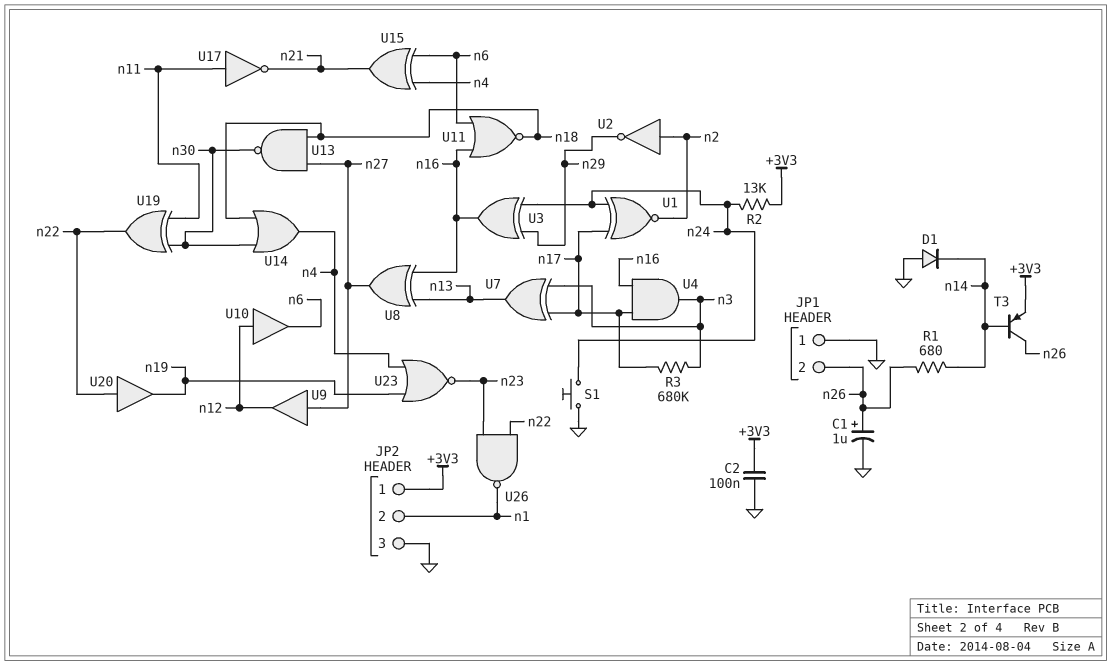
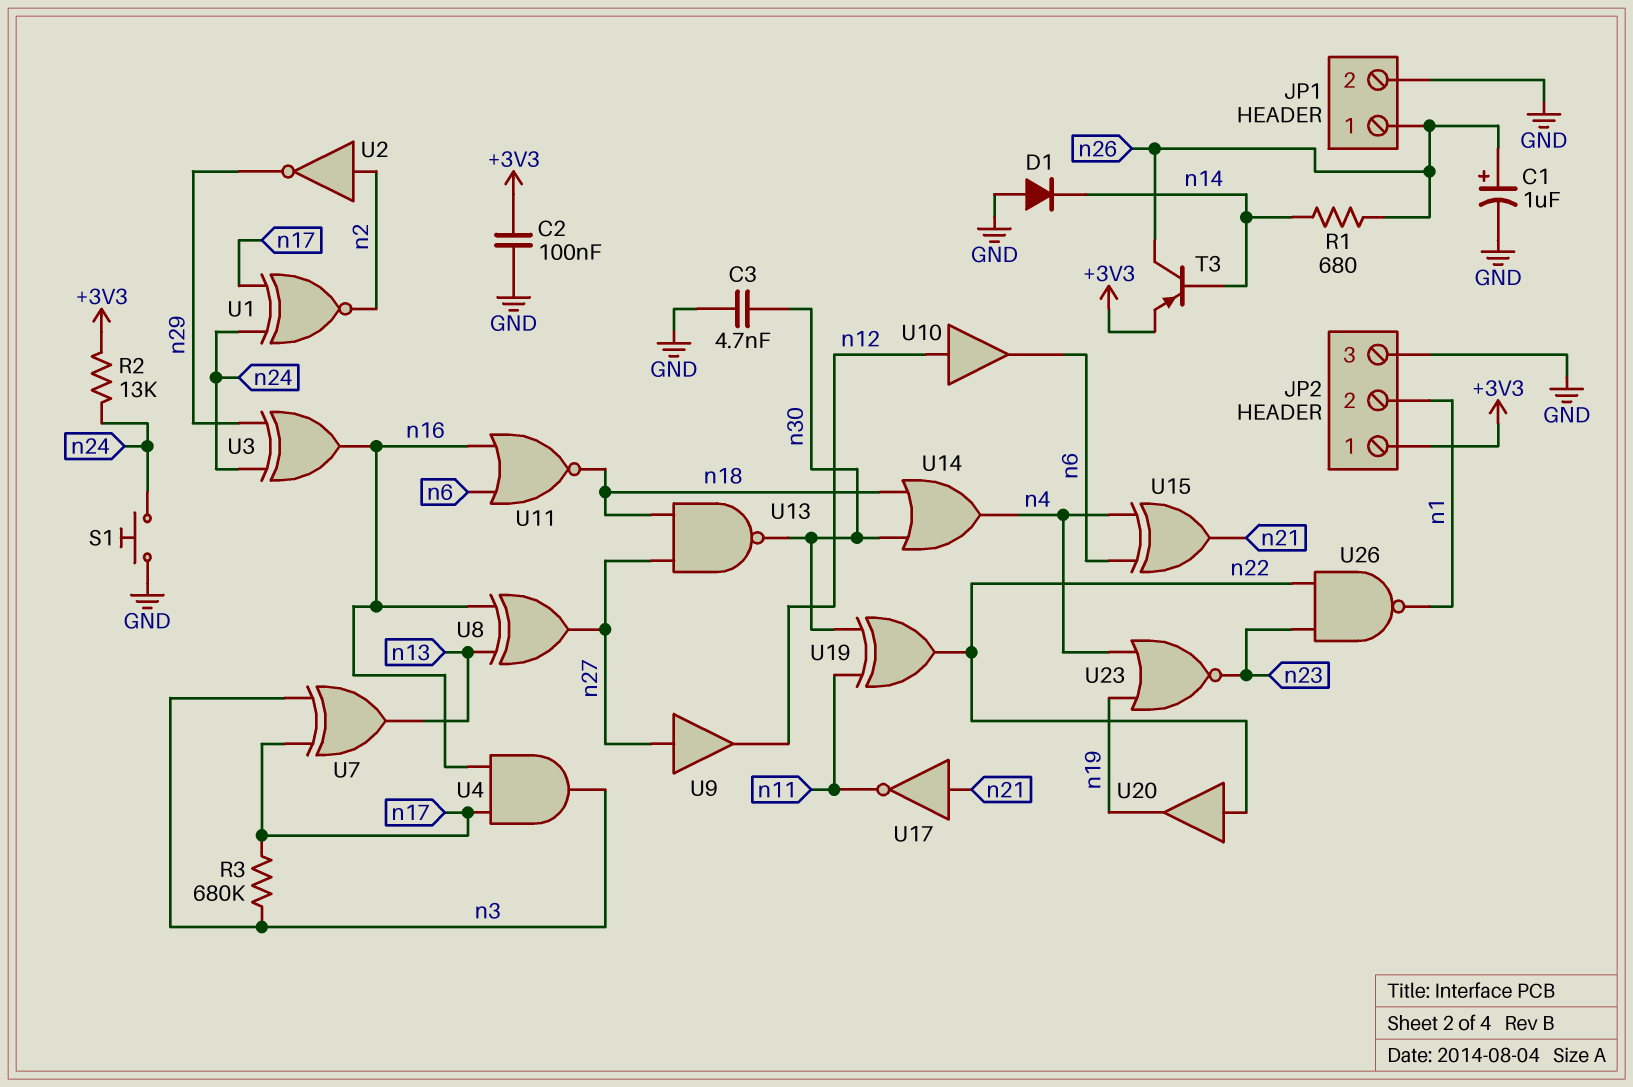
C3: none -> 4.7nF (GND, n30)
JP1 pin 1: GND -> n26
JP1 pin 2: n26 -> GND
U17: NOT (in n11, out n21) -> NOT (in n21, out n11)

